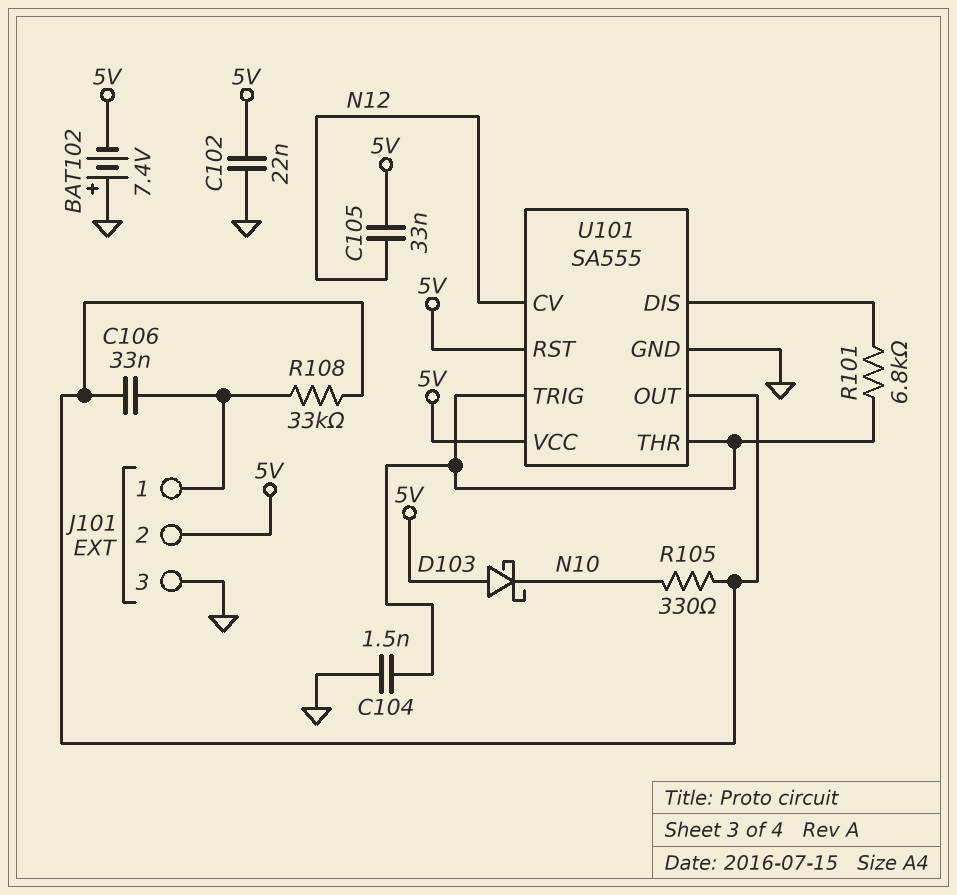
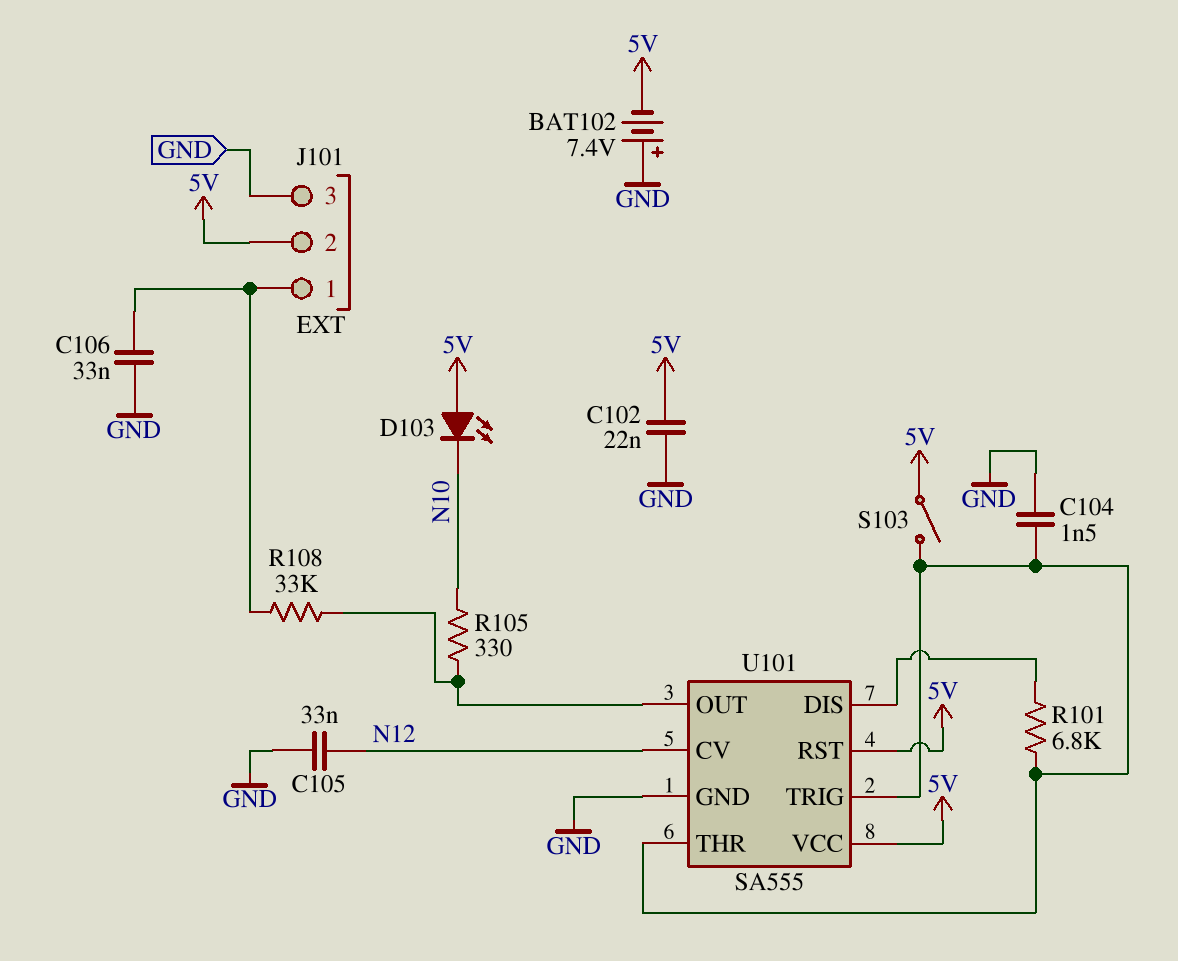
C105: 33nF (5V, N12) -> 33nF (GND, N12)
C106: 33nF (J101/1, U101/OUT) -> 33nF (GND, J101/1)
D103: schottky (A 5V, K N10) -> LED (A 5V, K N10)
S103: none -> switch (5V, U101/THR)

